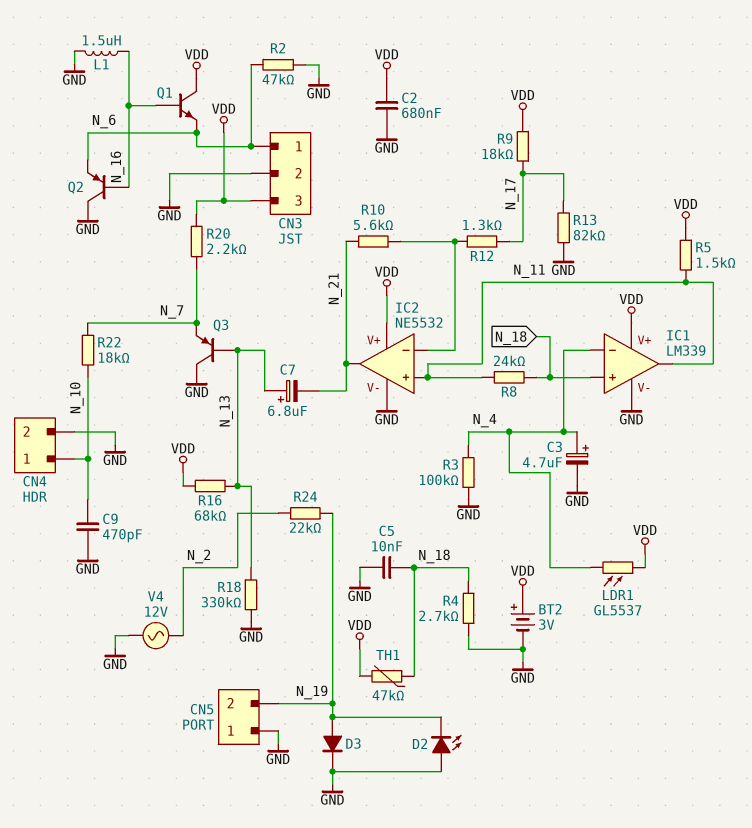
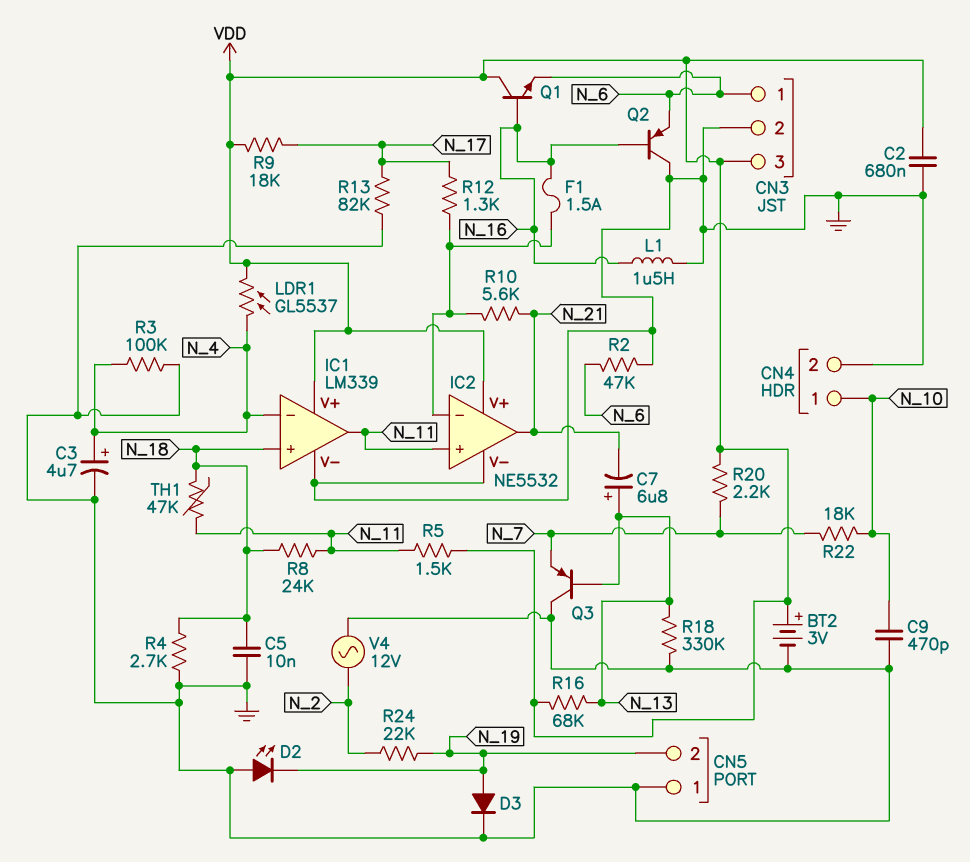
F1: none -> 1.5A (IC2/in-, N_16)
TH1: 47k (N_18, VDD) -> 47k (N_11, N_18)

